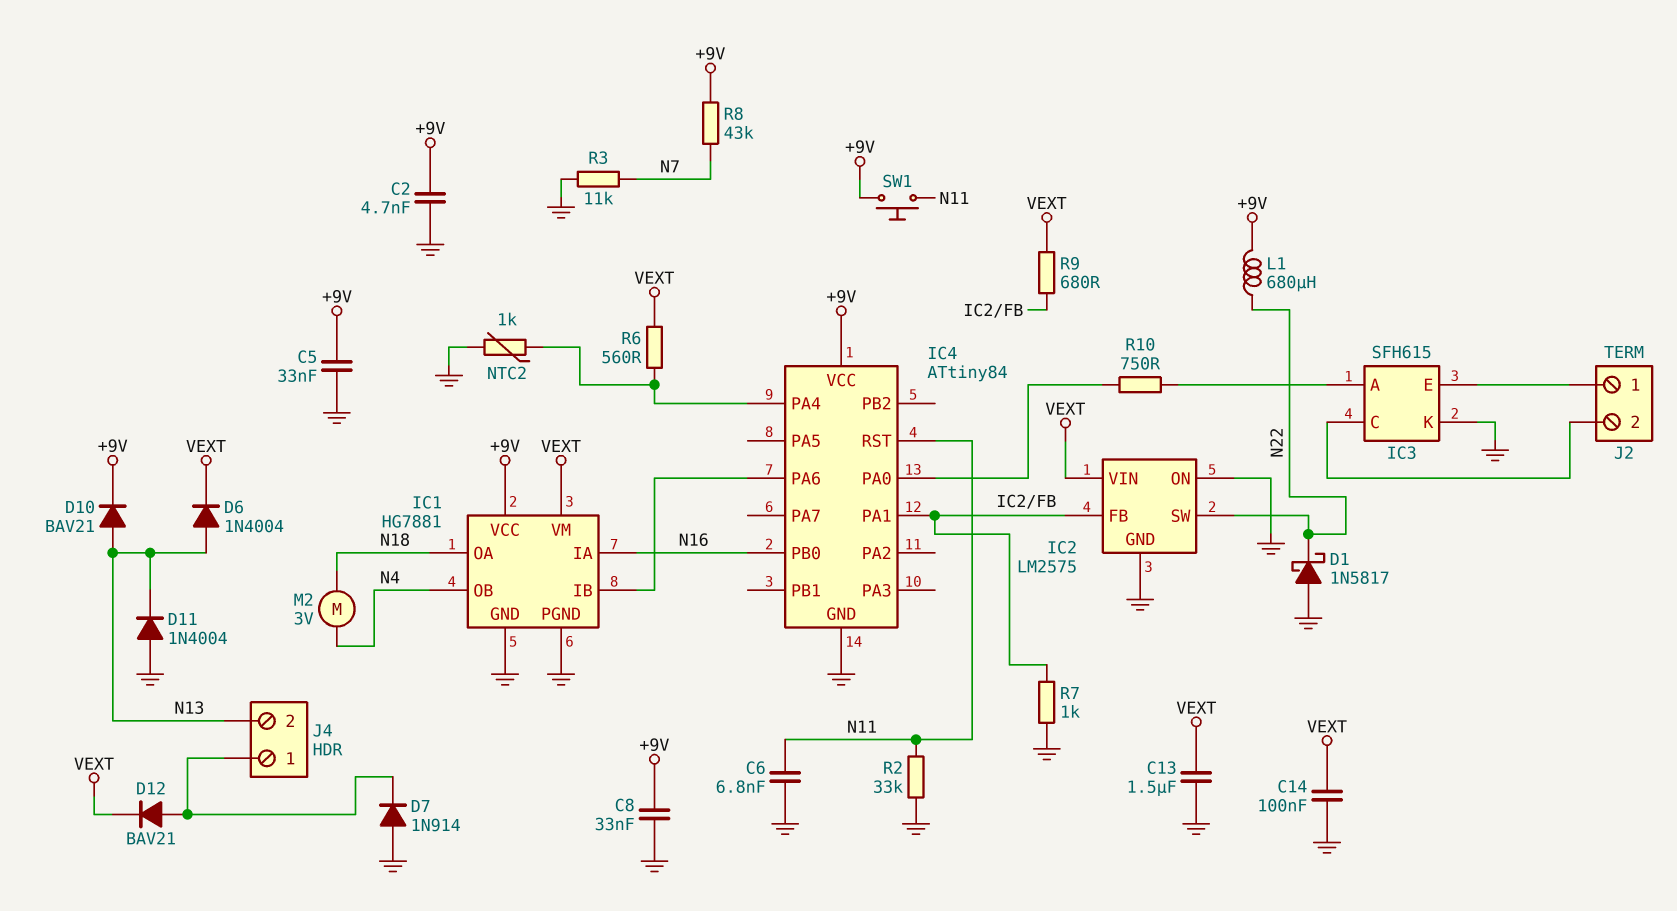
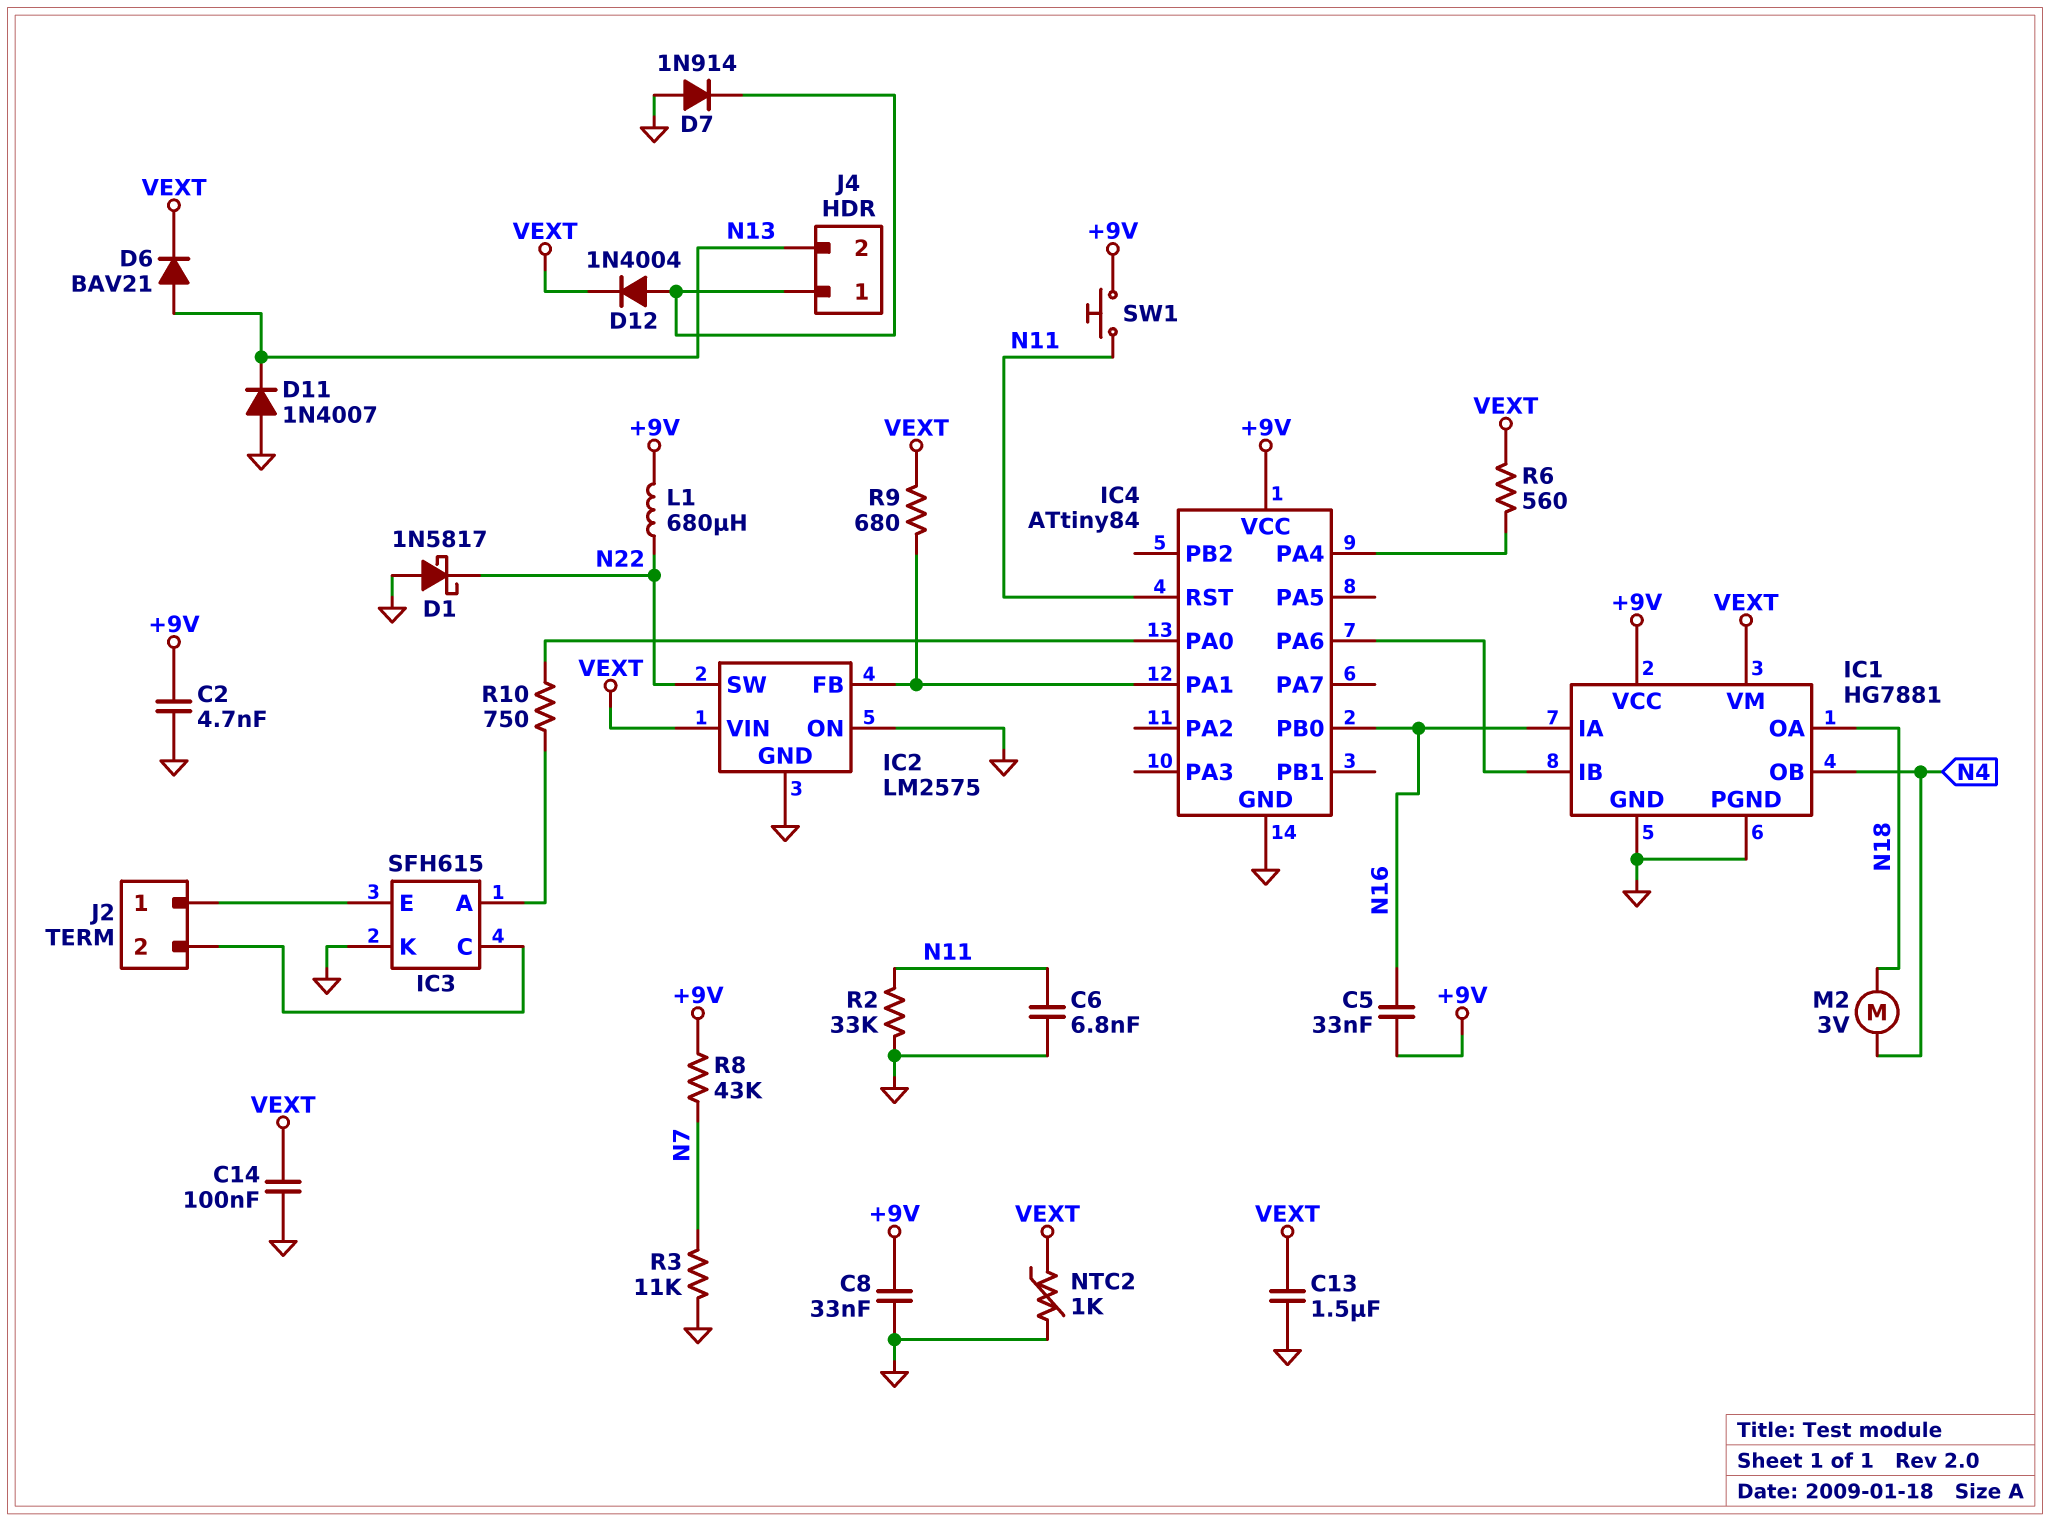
C5: 33nF (+9V, GND) -> 33nF (+9V, N16)
D6: diode 1N4004 (A N13, K VEXT) -> diode BAV21 (A N13, K VEXT)
D10: diode BAV21 (A N13, K +9V) -> none
D11: diode 1N4004 (A GND, K N13) -> diode 1N4007 (A GND, K N13)
D12: diode BAV21 (A J4/1, K VEXT) -> diode 1N4004 (A J4/1, K VEXT)
NTC2: 1k (GND, IC4/PA4) -> 1k (GND, VEXT)
R7: 1k (GND, IC2/FB) -> none

